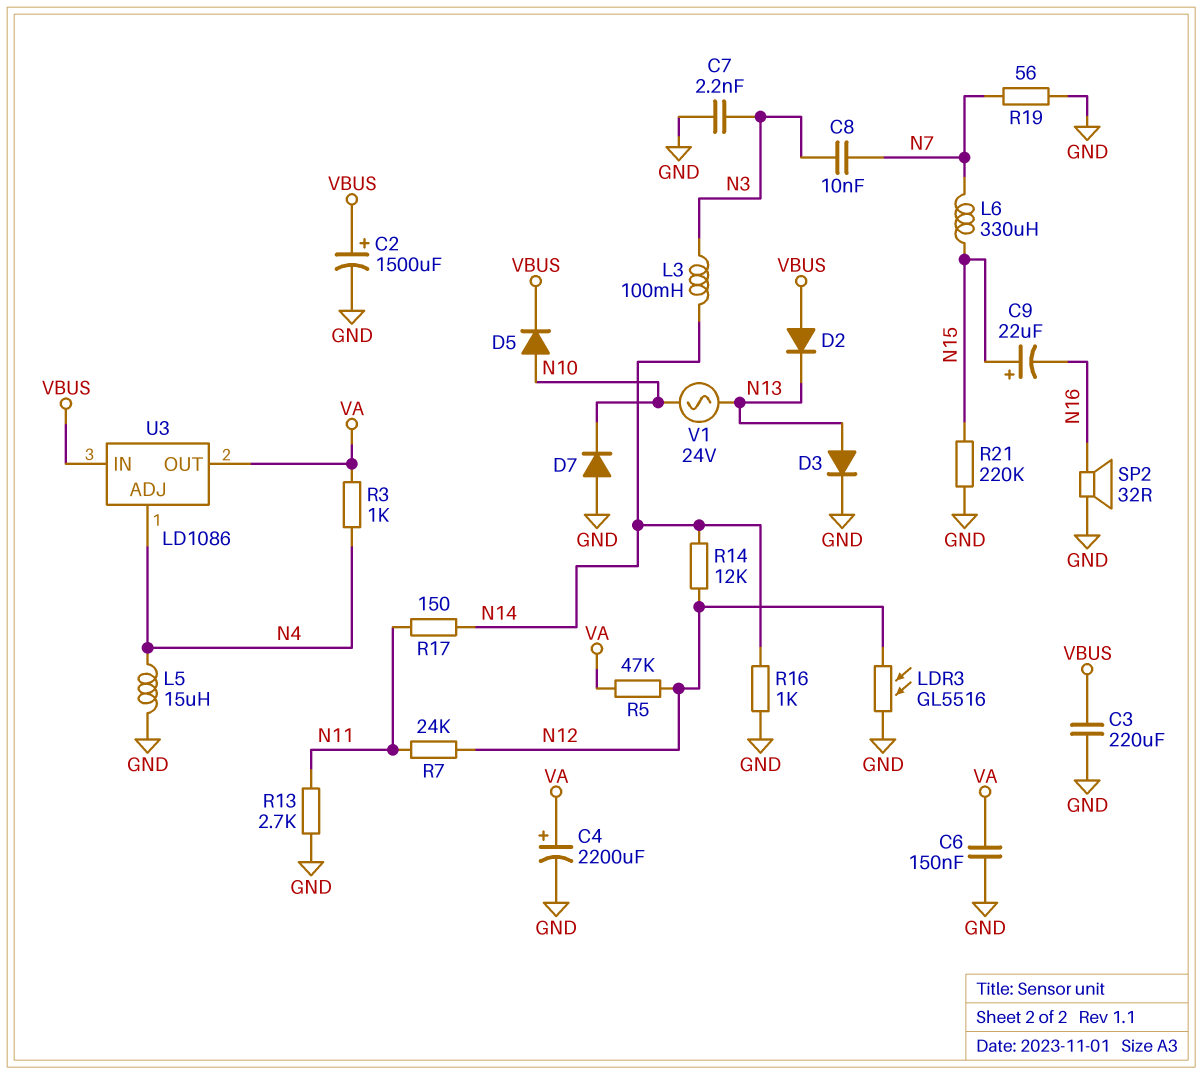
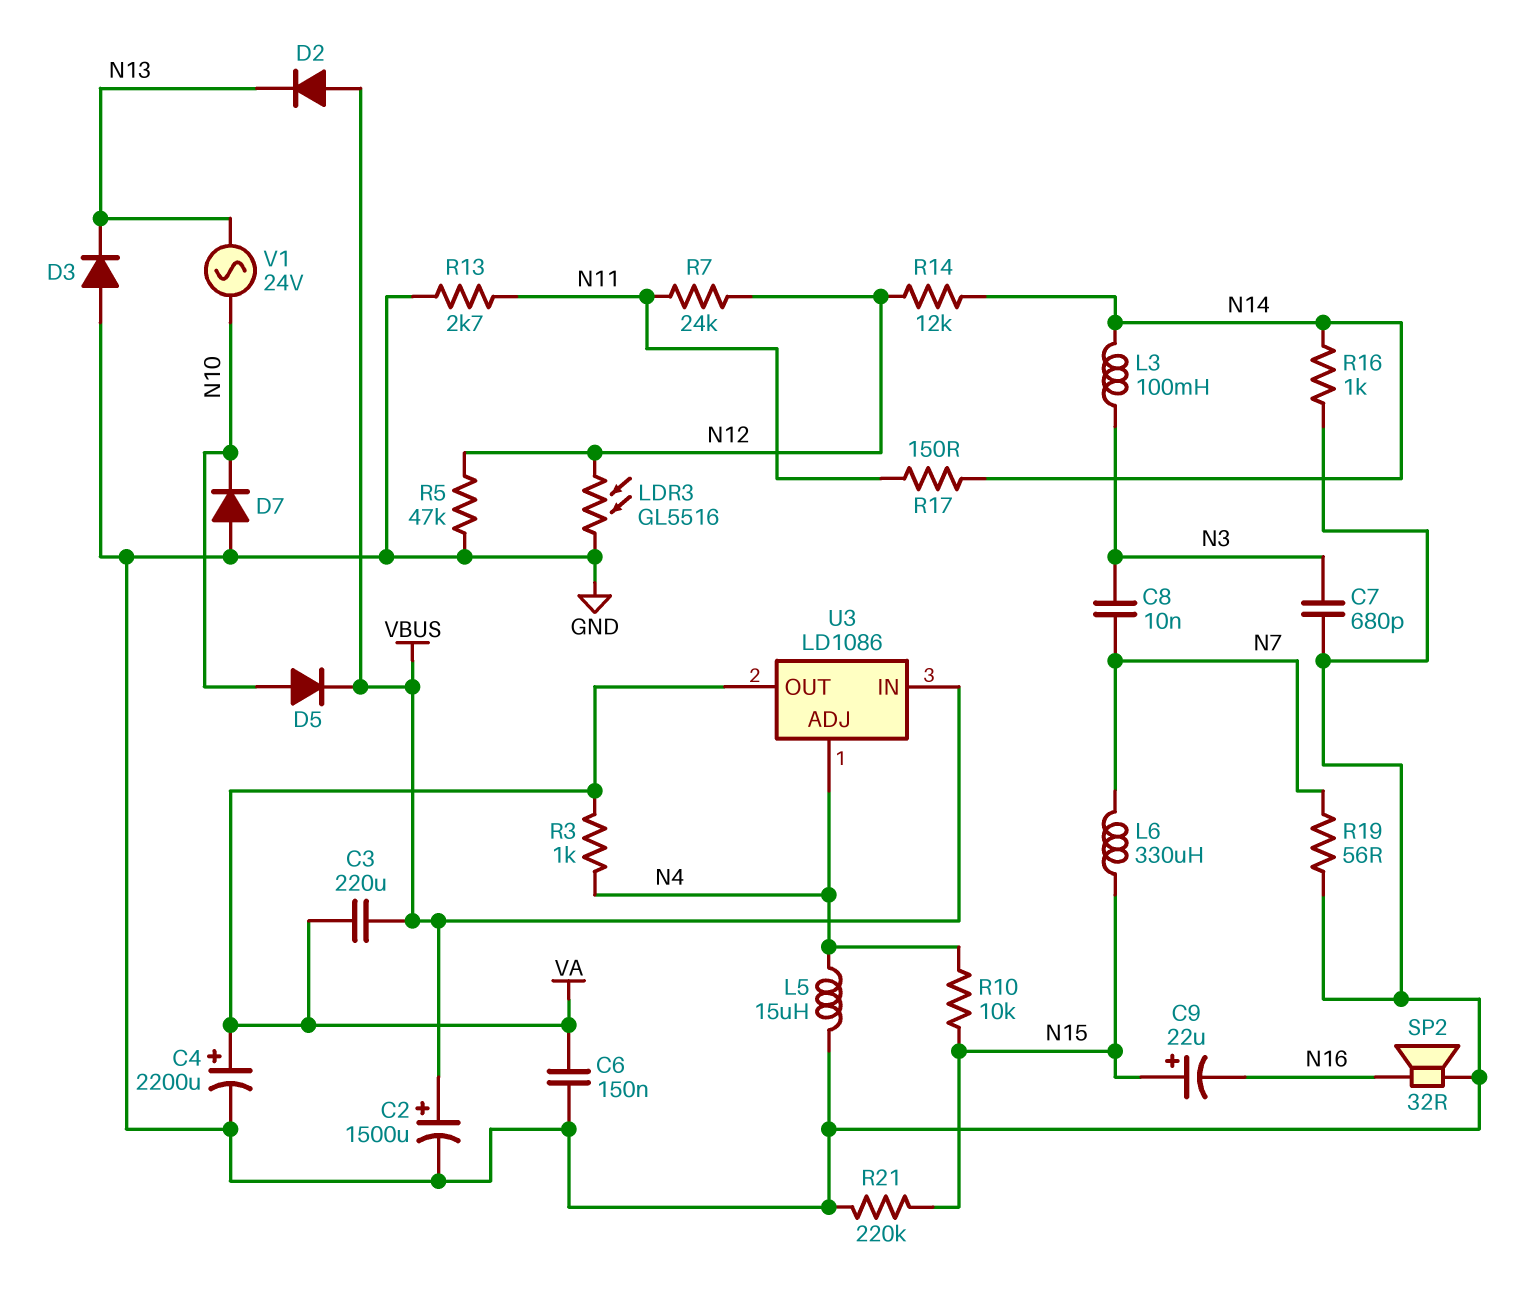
C3: 220uF (GND, VBUS) -> 220uF (VA, VBUS)
C7: 2.2nF (GND, N3) -> 680pF (GND, N3)
D3: diode (A N13, K GND) -> diode (A GND, K N13)
R5: 47k (N12, VA) -> 47k (GND, N12)
R10: none -> 10k (N4, N15)

